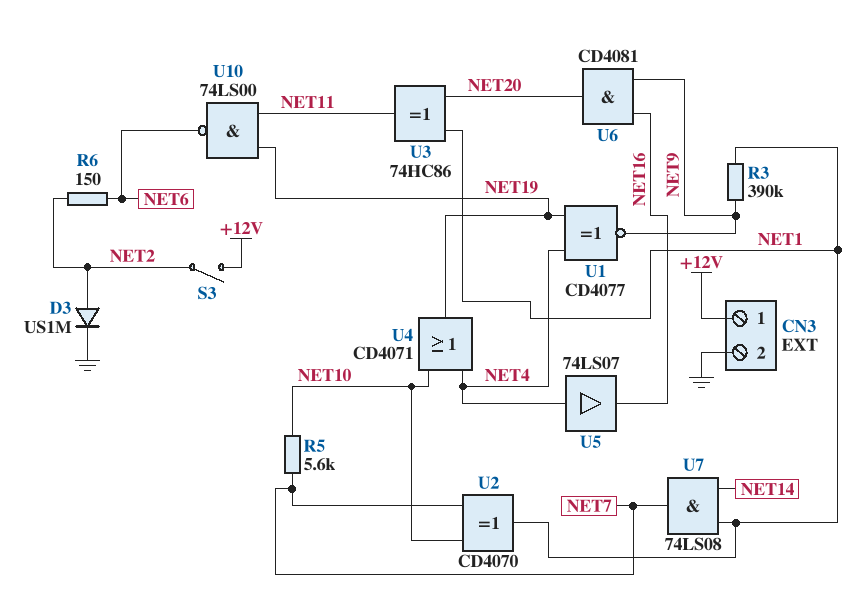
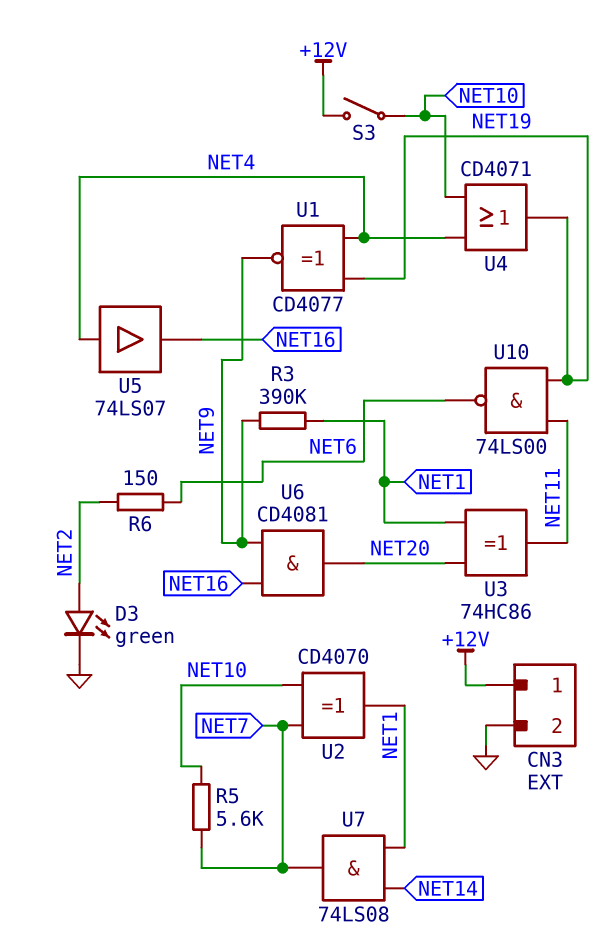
D3: diode US1M (A NET2, K GND) -> LED green (A NET2, K GND)
S3: switch (+12V, NET2) -> switch (+12V, NET10)

